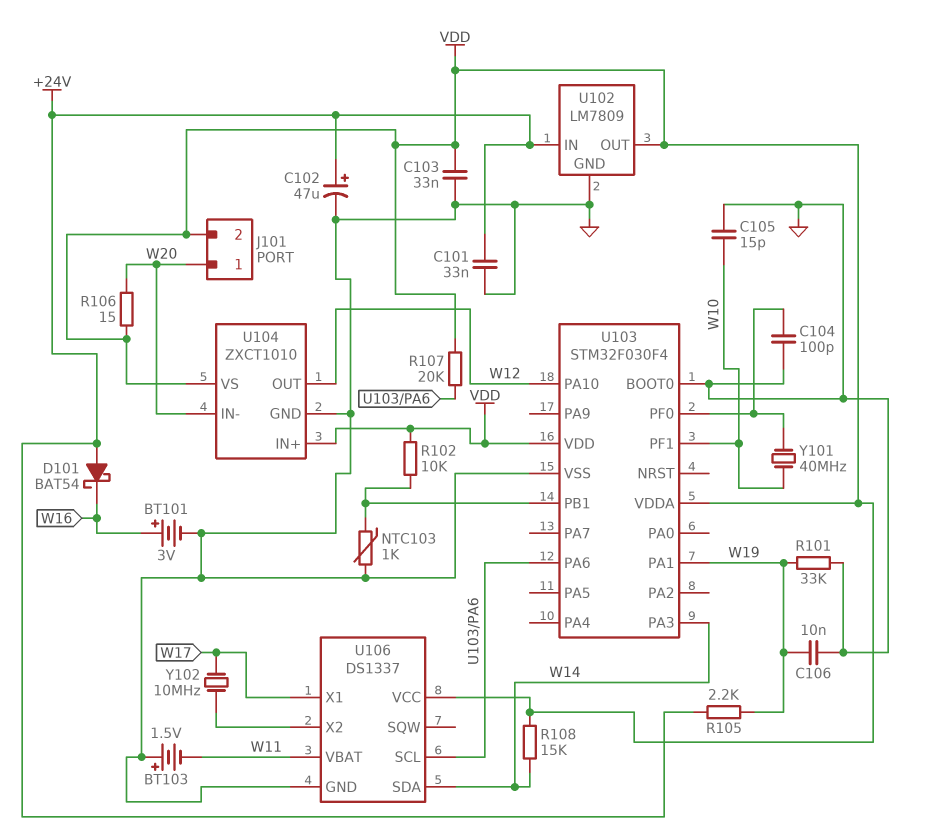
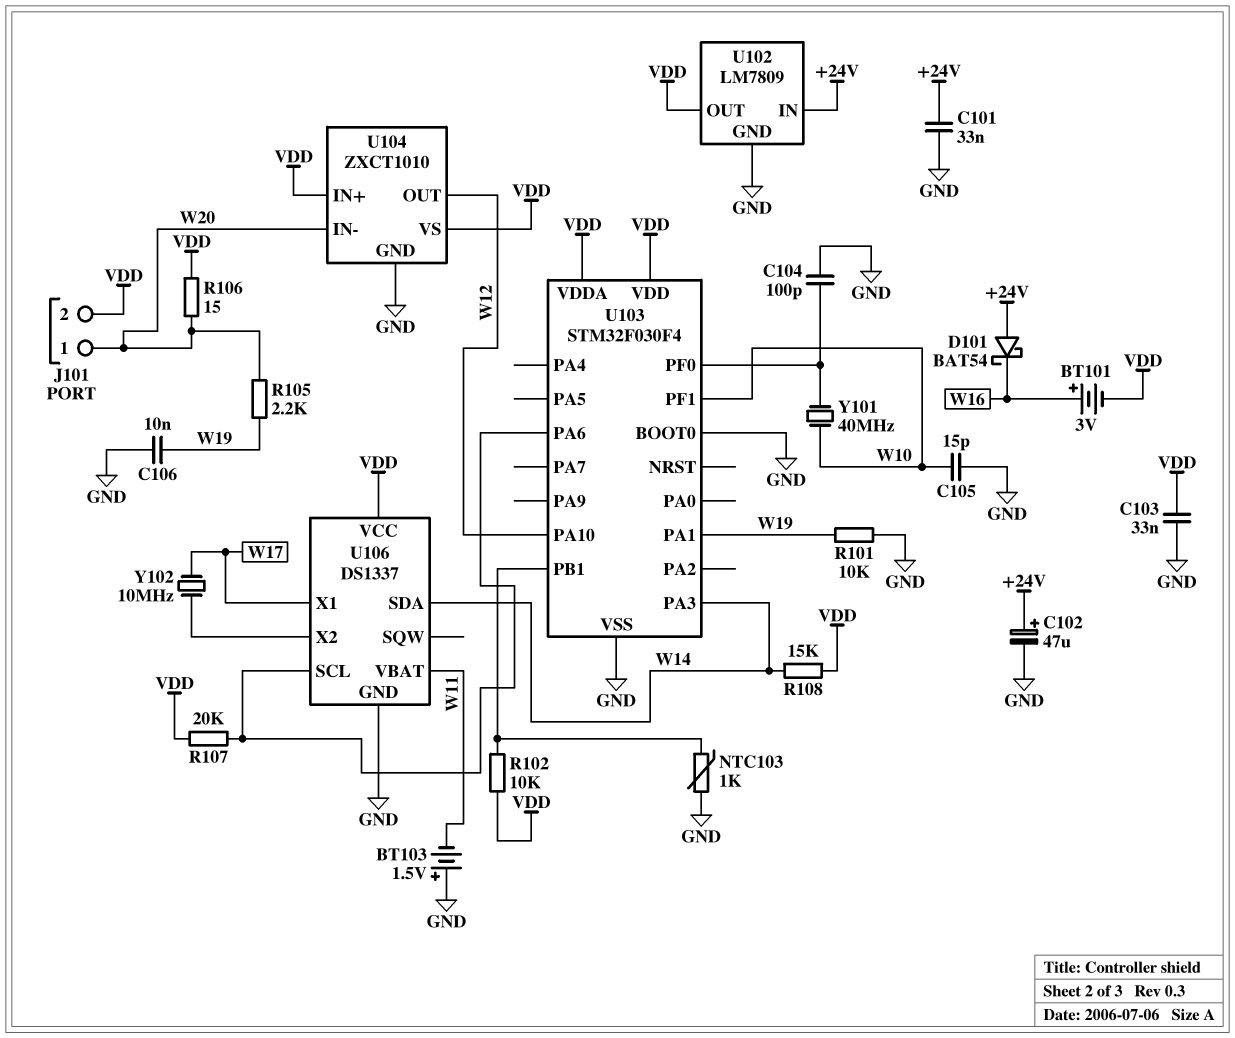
BT101: 3V (plus W16, minus GND) -> 3V (plus W16, minus VDD)
R101: 33k (GND, W19) -> 10k (GND, W19)
R105: 2.2k (+24V, W19) -> 2.2k (W19, W20)

